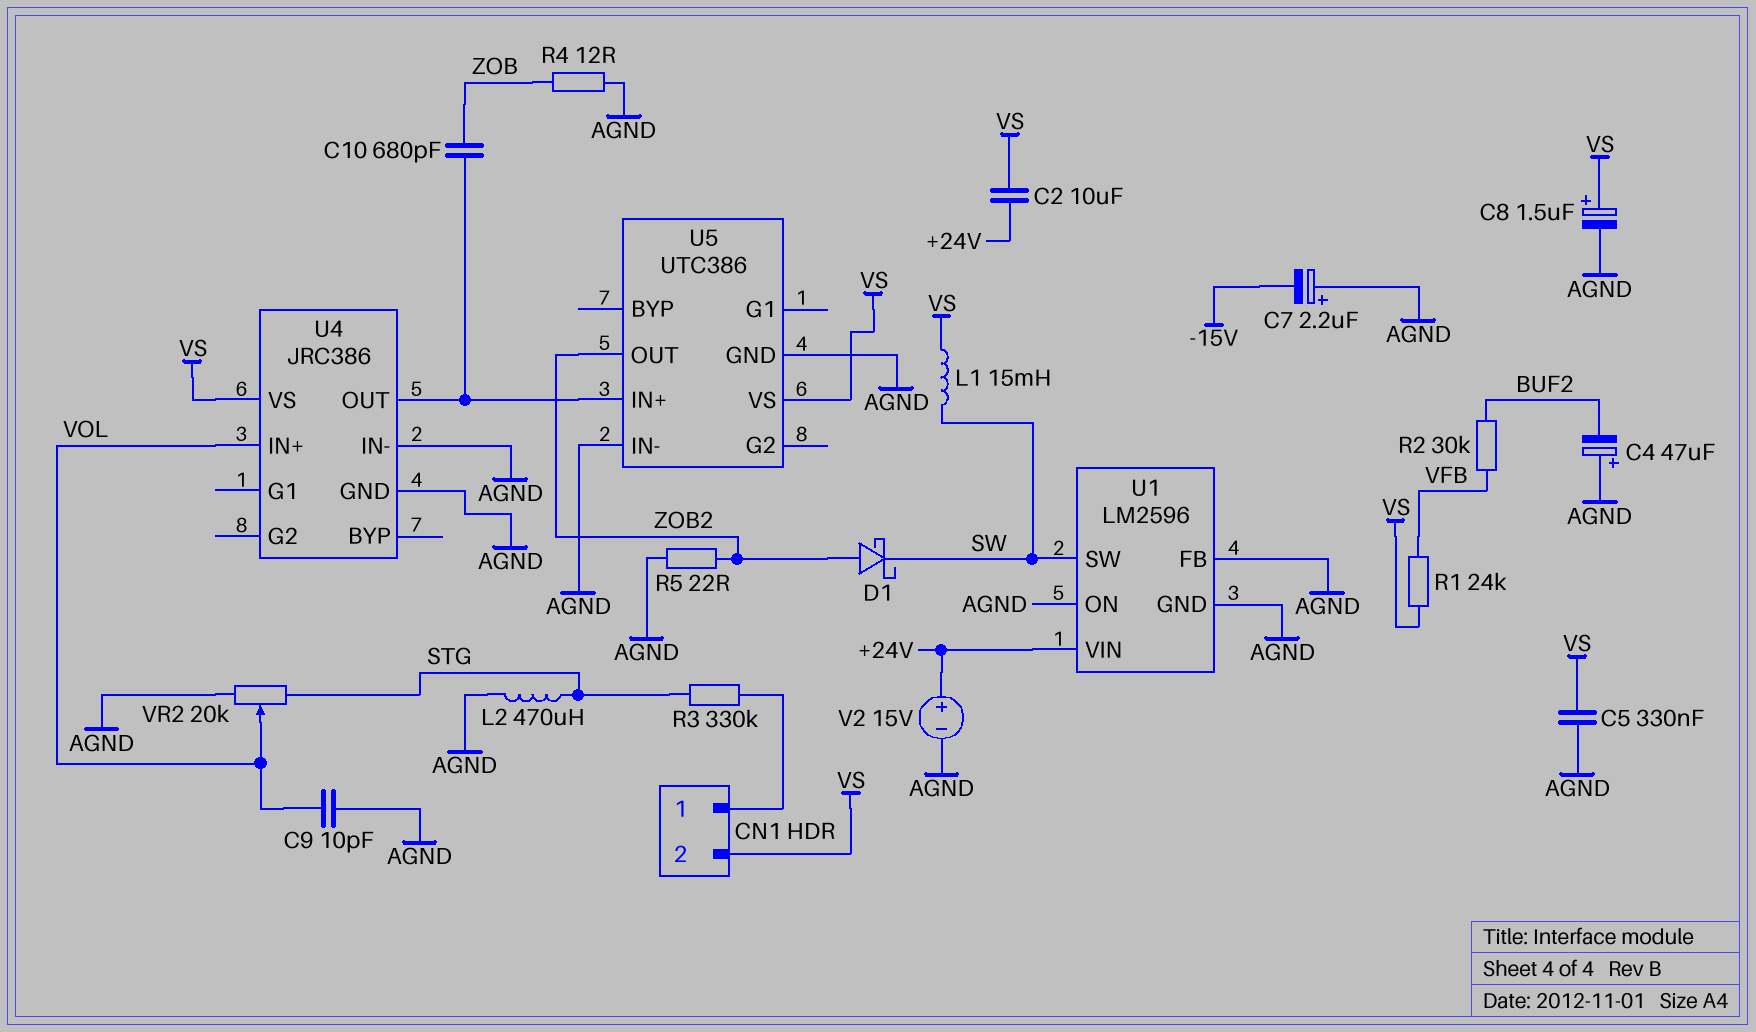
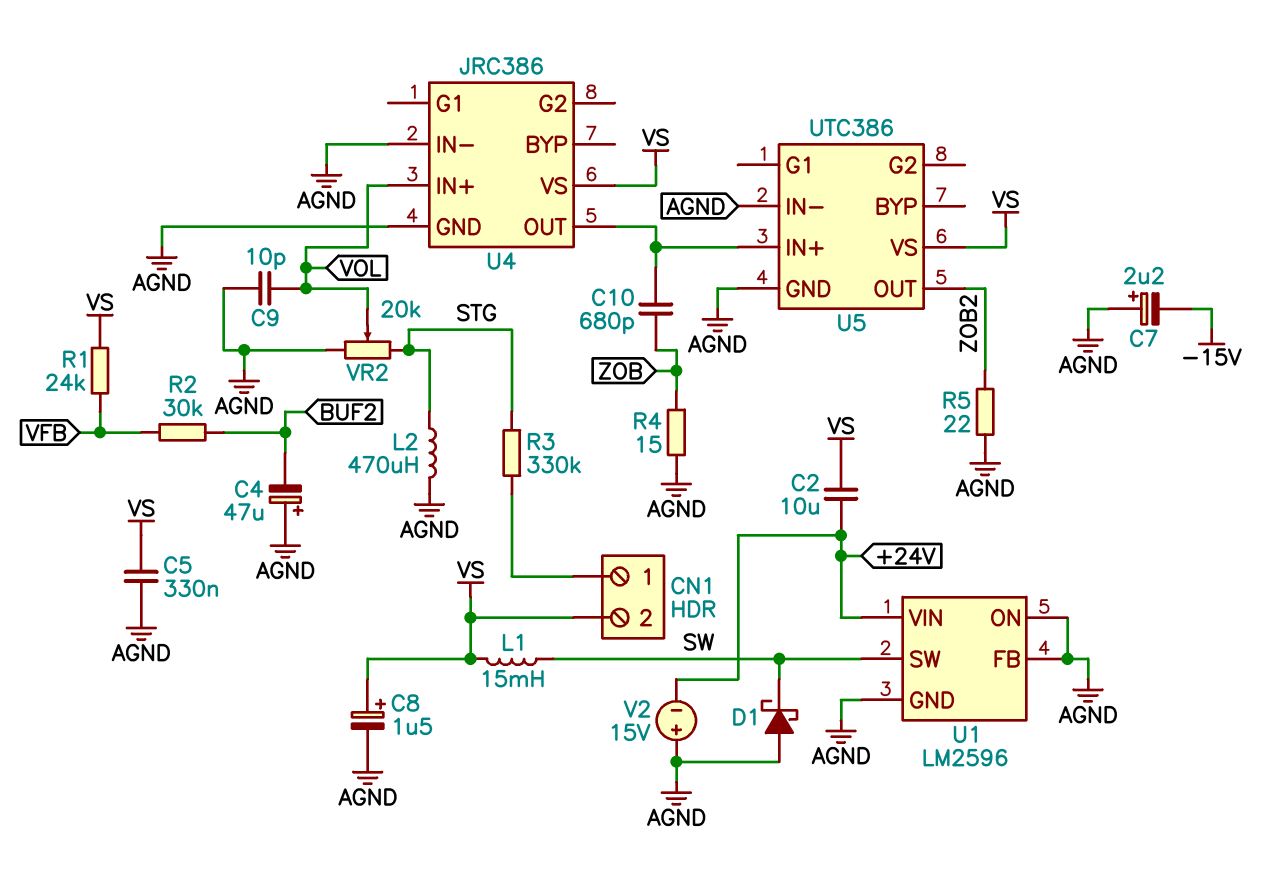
D1: schottky (A ZOB2, K SW) -> schottky (A AGND, K SW)
R4: 12 (AGND, ZOB) -> 15 (AGND, ZOB)
V2: 15V (plus +24V, minus AGND) -> 15V (plus AGND, minus +24V)

